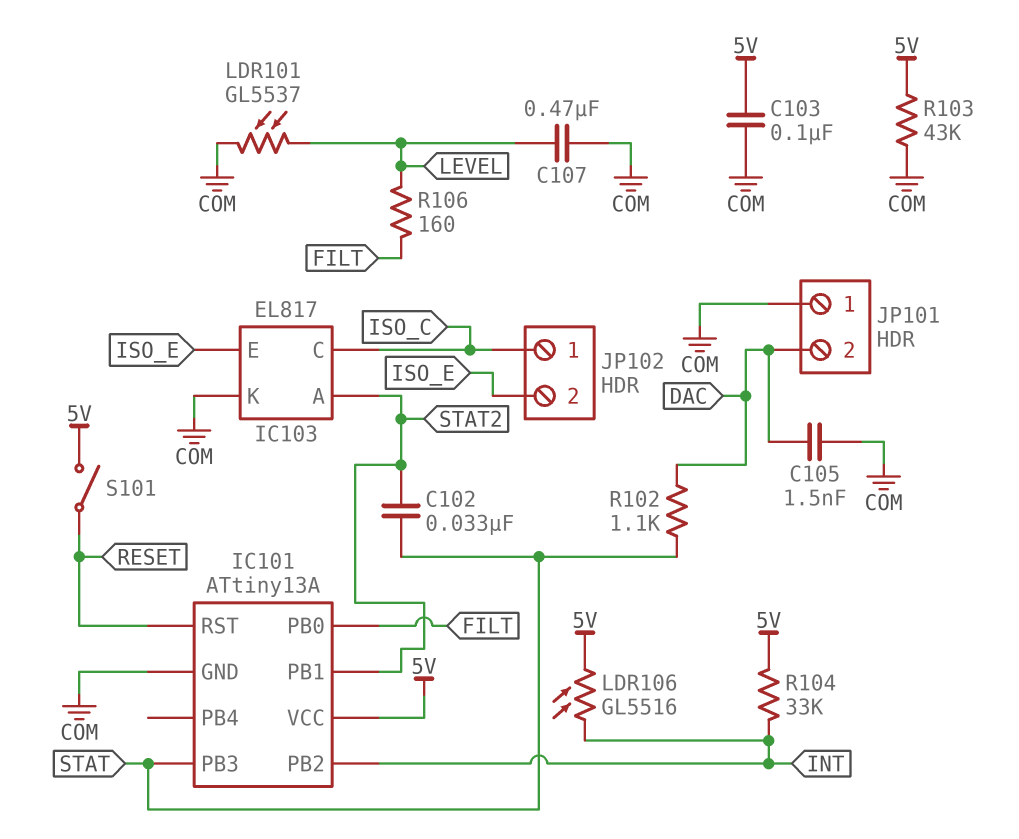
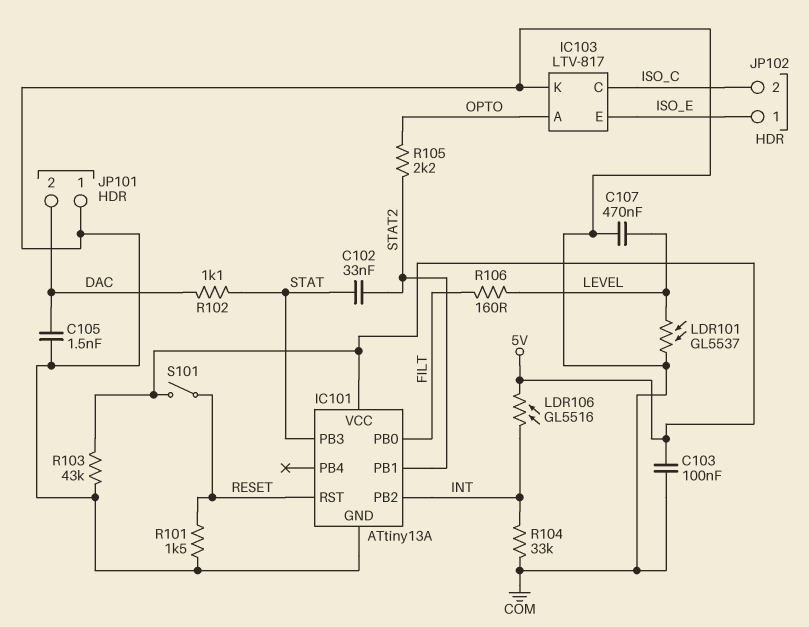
IC103: EL817 -> LTV-817
IC103 pin A: STAT2 -> OPTO
JP102 pin 1: ISO_C -> ISO_E
JP102 pin 2: ISO_E -> ISO_C
R101: none -> 1.5k (COM, RESET)
R104: 33k (5V, INT) -> 33k (COM, INT)
R105: none -> 2.2k (OPTO, STAT2)

